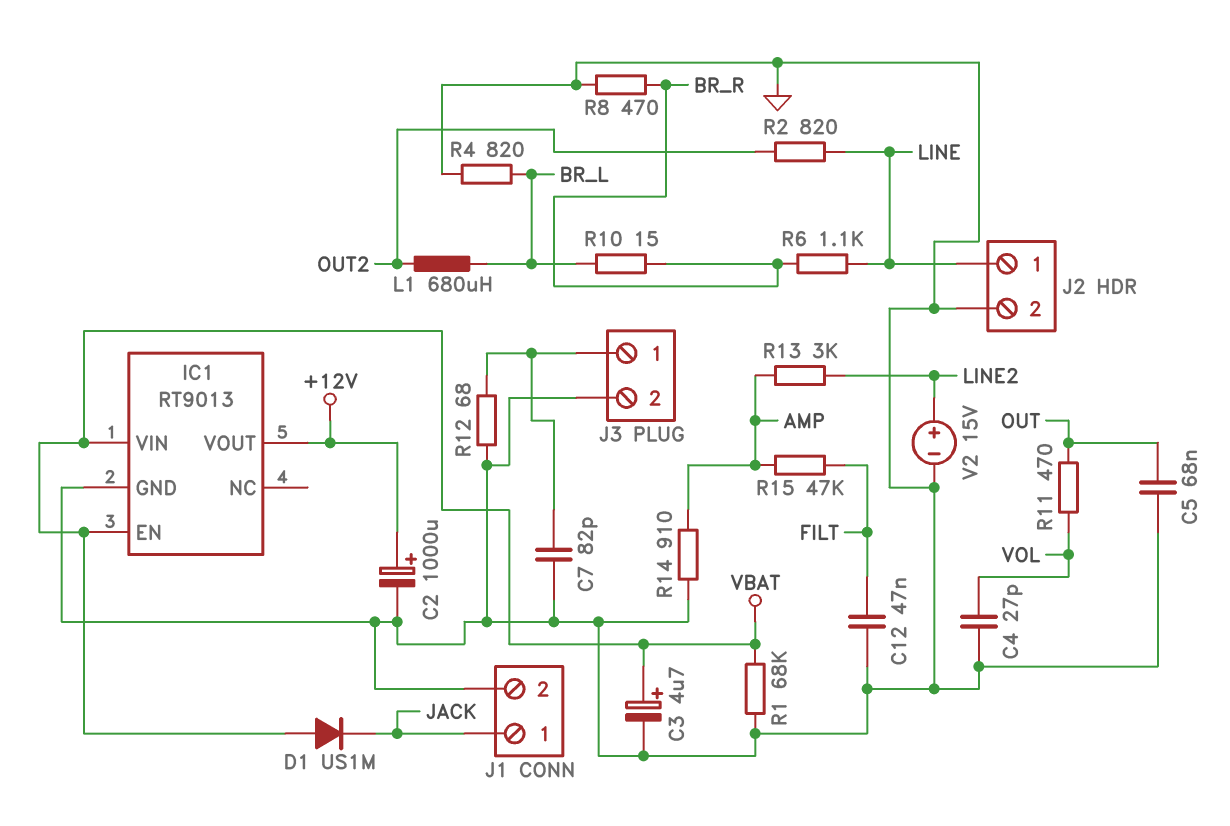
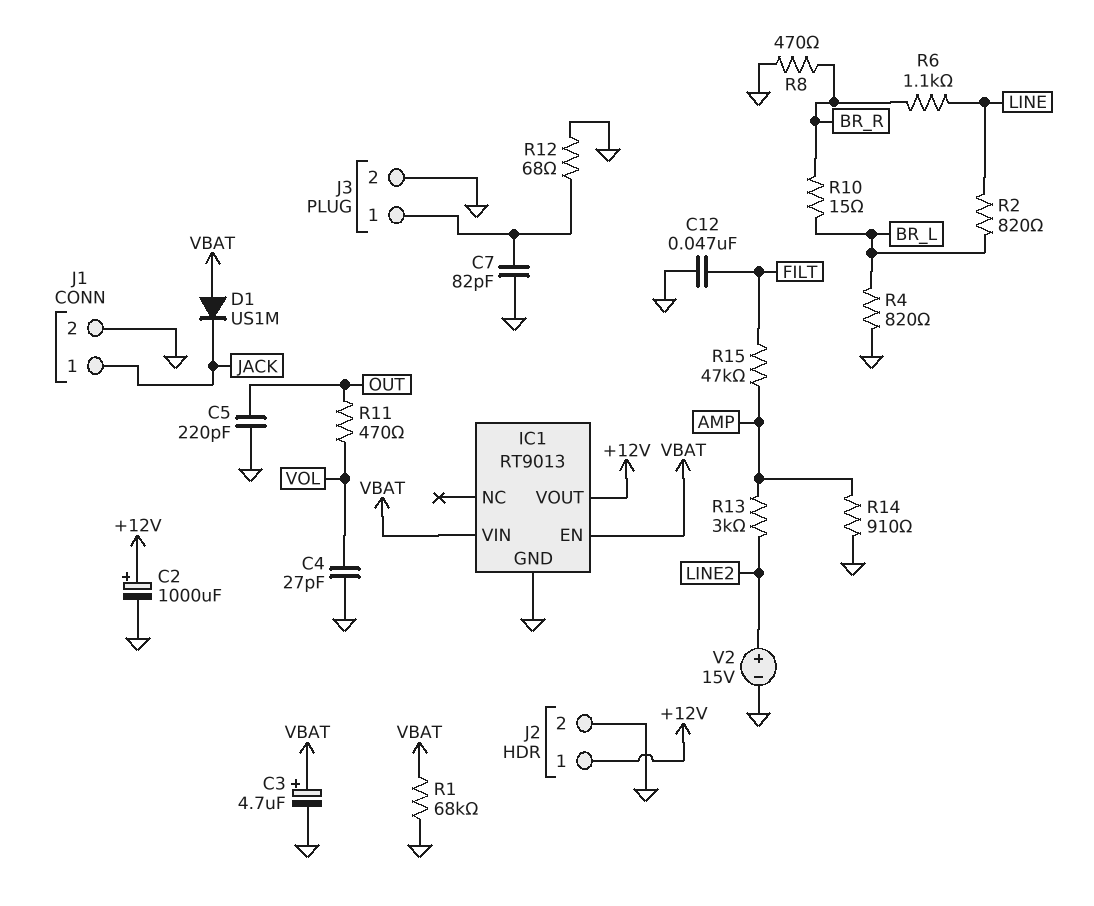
C5: 68nF (GND, OUT) -> 220pF (GND, OUT)
J2 pin 1: LINE -> +12V
L1: 680uH (BR_L, OUT2) -> none
R2: 820 (LINE, OUT2) -> 820 (BR_L, LINE)

